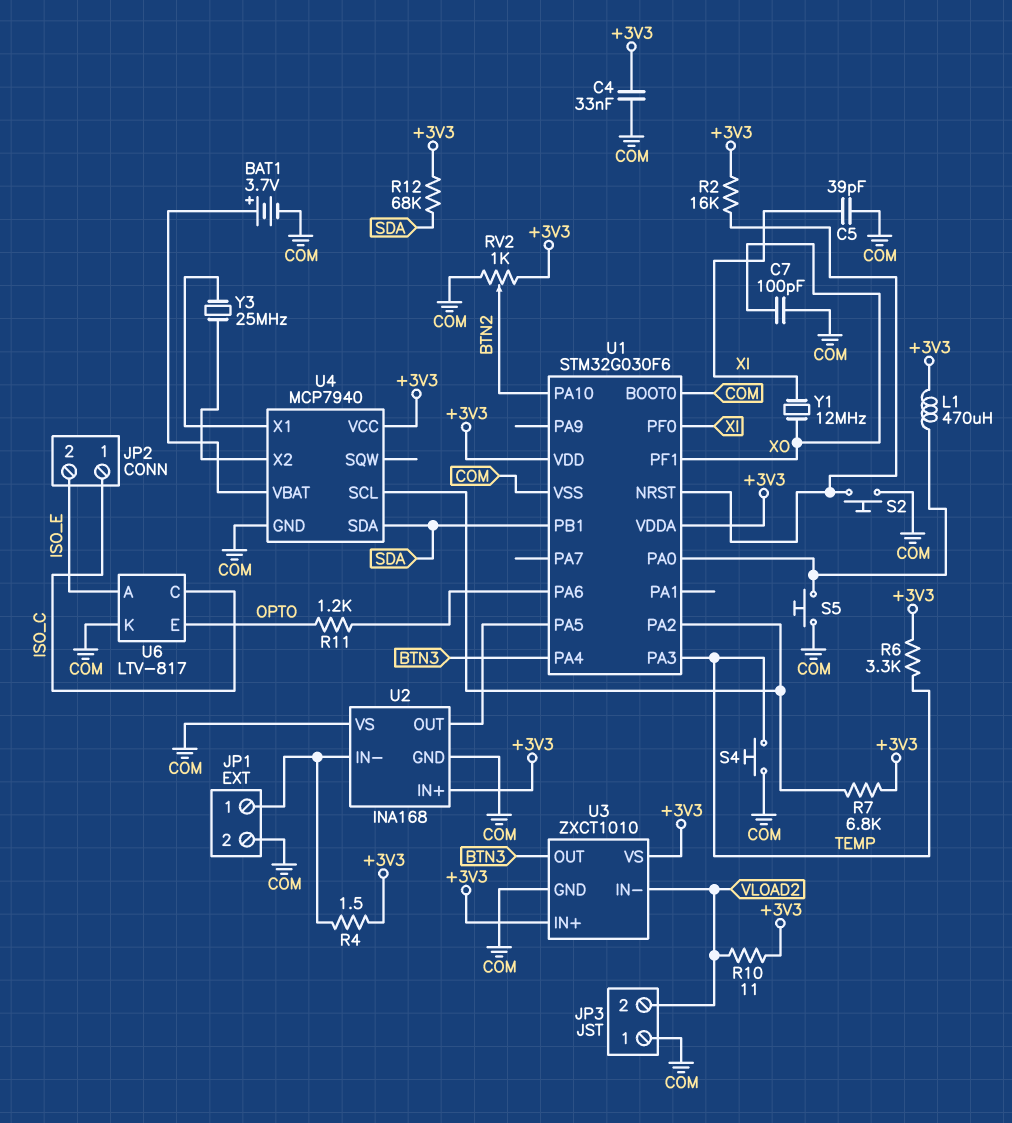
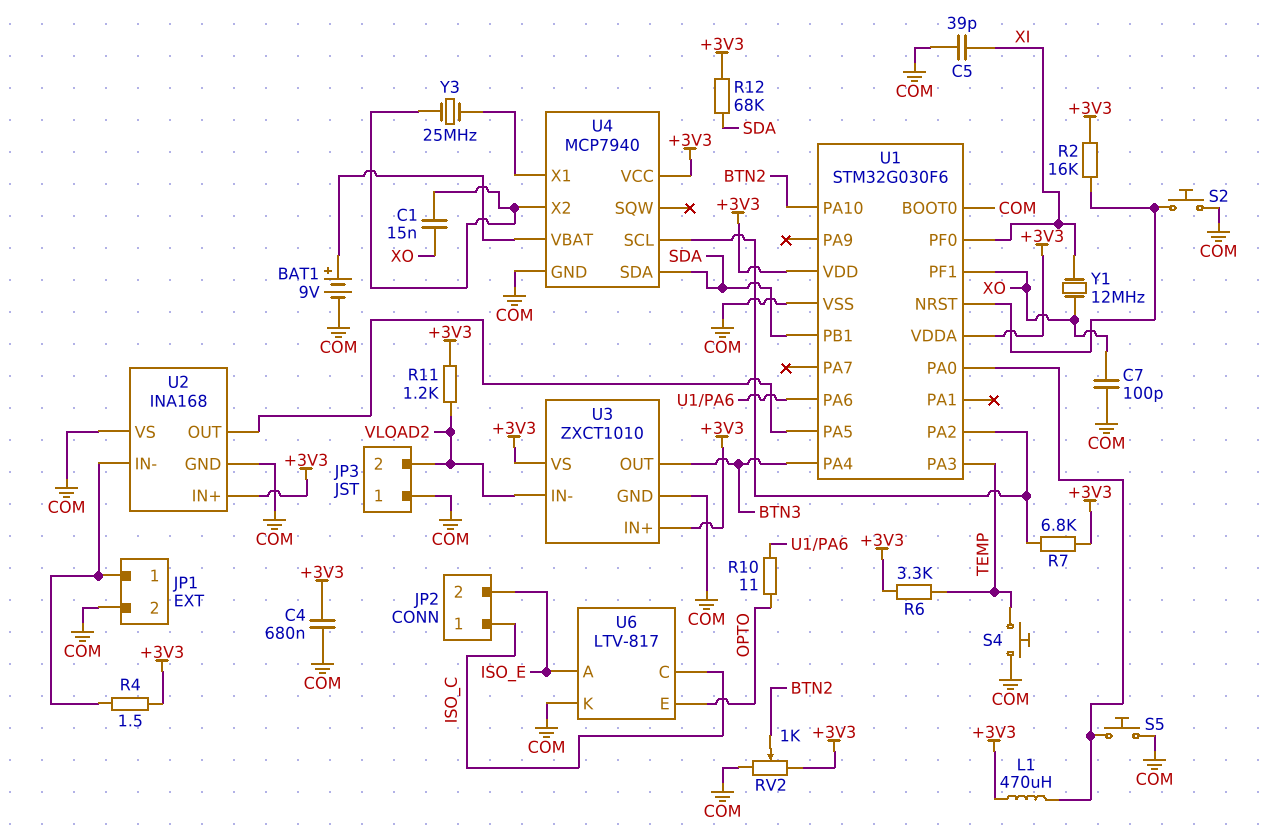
BAT1: 3.7V (plus U4/VBAT, minus COM) -> 9V (plus U4/VBAT, minus COM)
C1: none -> 15nF (U4/X2, XO)
C4: 33nF (+3V3, COM) -> 680nF (+3V3, COM)
R10: 11 (+3V3, VLOAD2) -> 11 (OPTO, U1/PA6)
R11: 1.2k (OPTO, U1/PA6) -> 1.2k (+3V3, VLOAD2)

